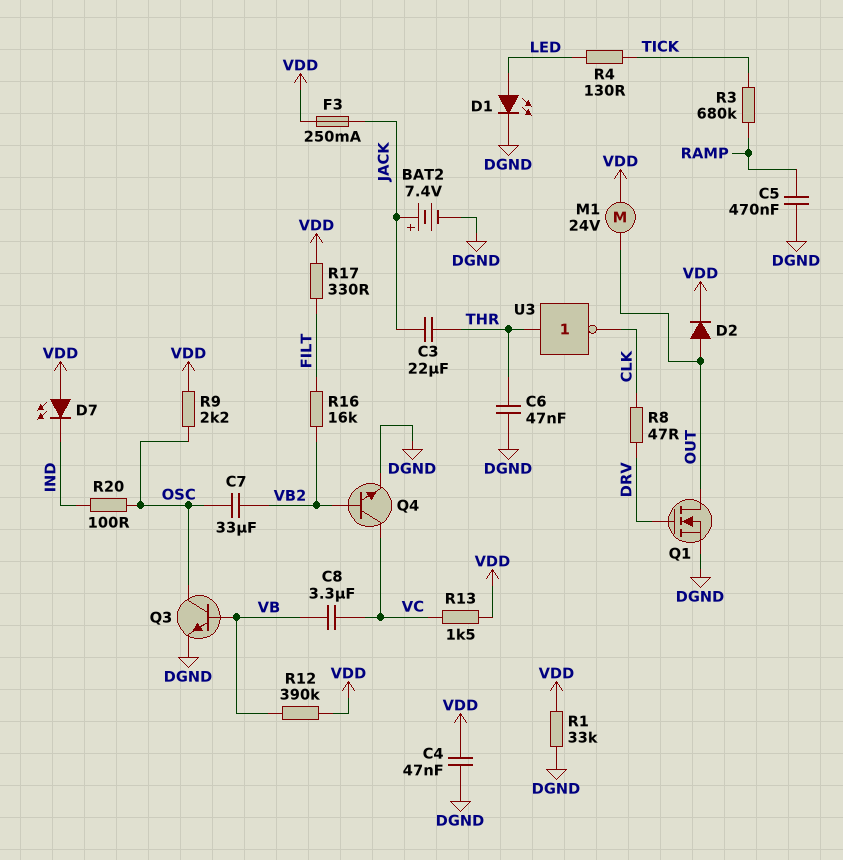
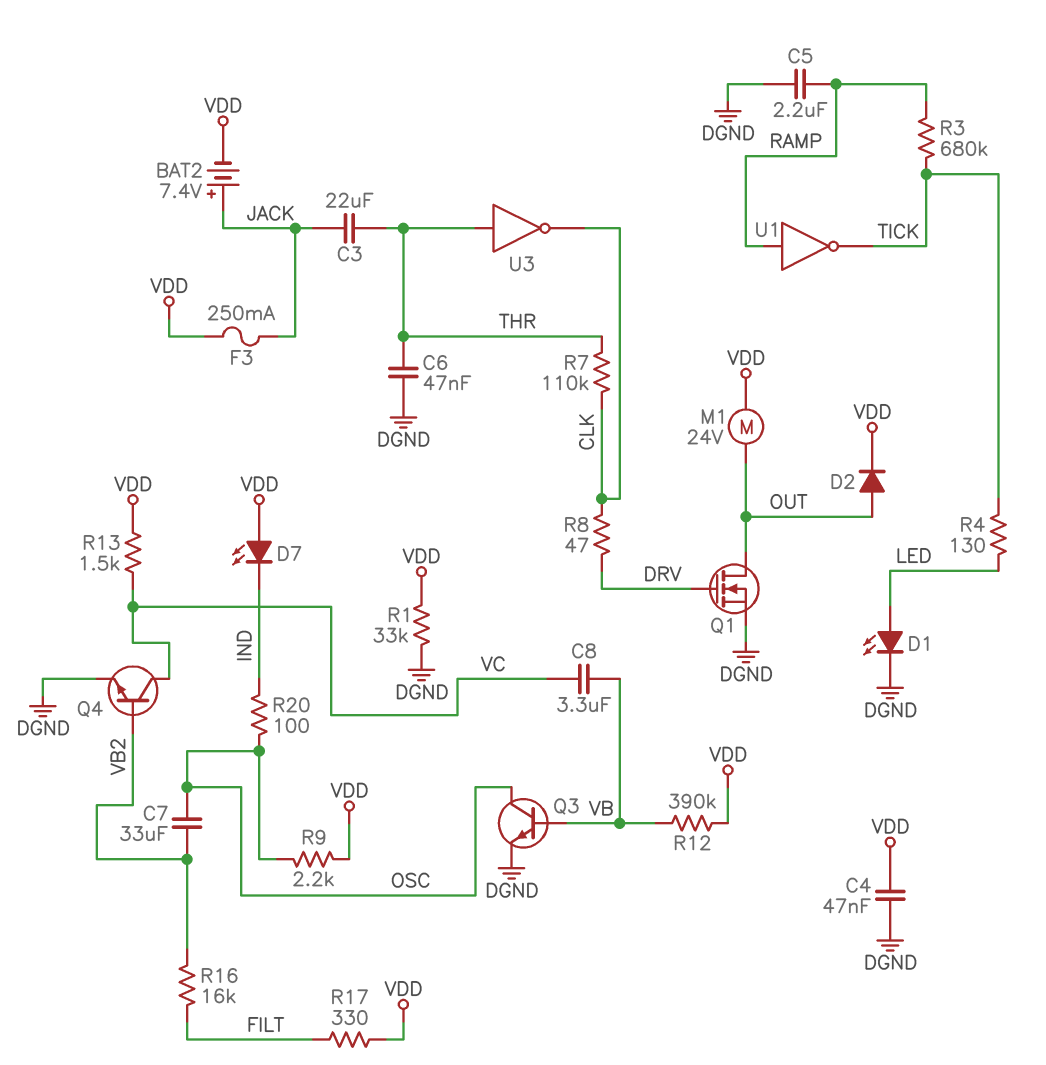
BAT2: 7.4V (plus JACK, minus DGND) -> 7.4V (plus JACK, minus VDD)
C5: 470nF (DGND, RAMP) -> 2.2uF (DGND, RAMP)
R7: none -> 110k (CLK, THR)
U1: none -> NOT (in RAMP, out TICK)

